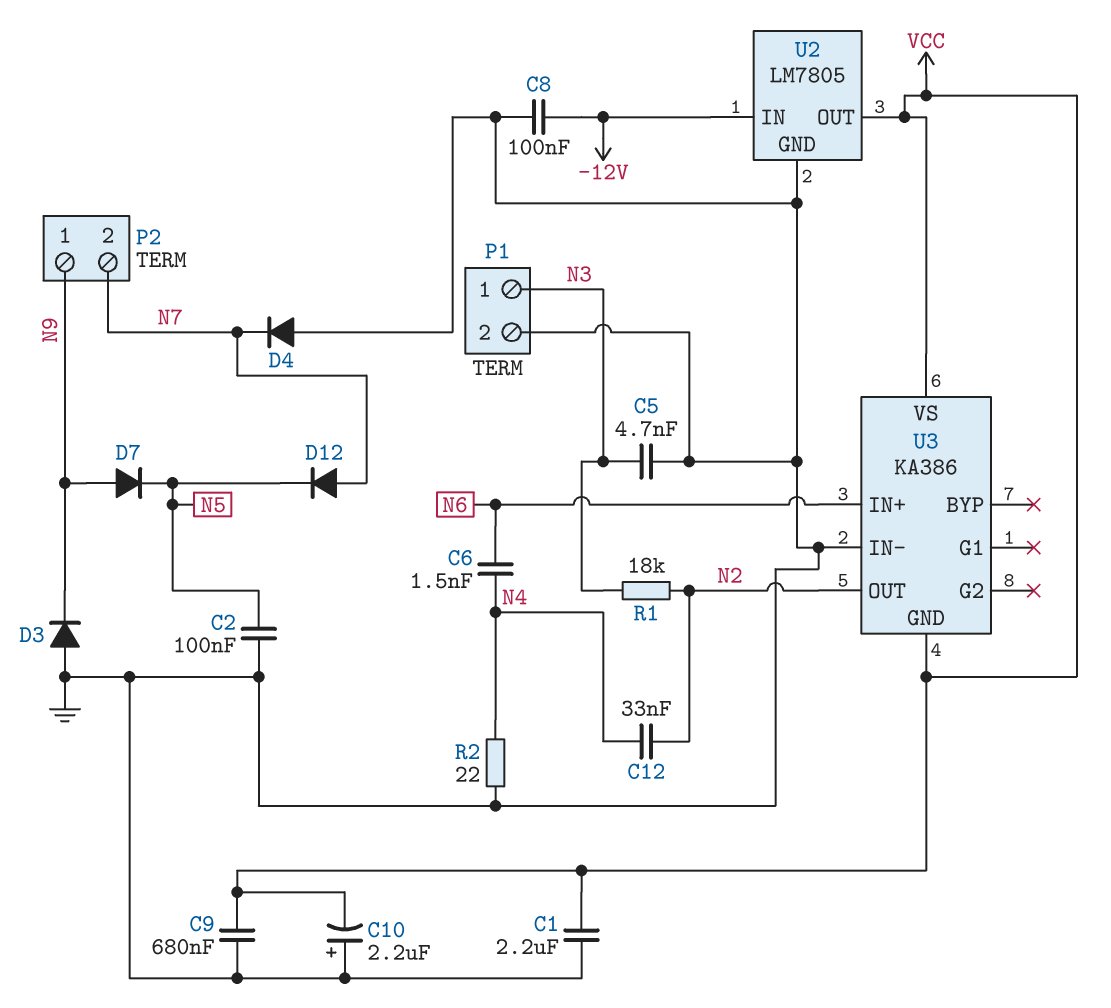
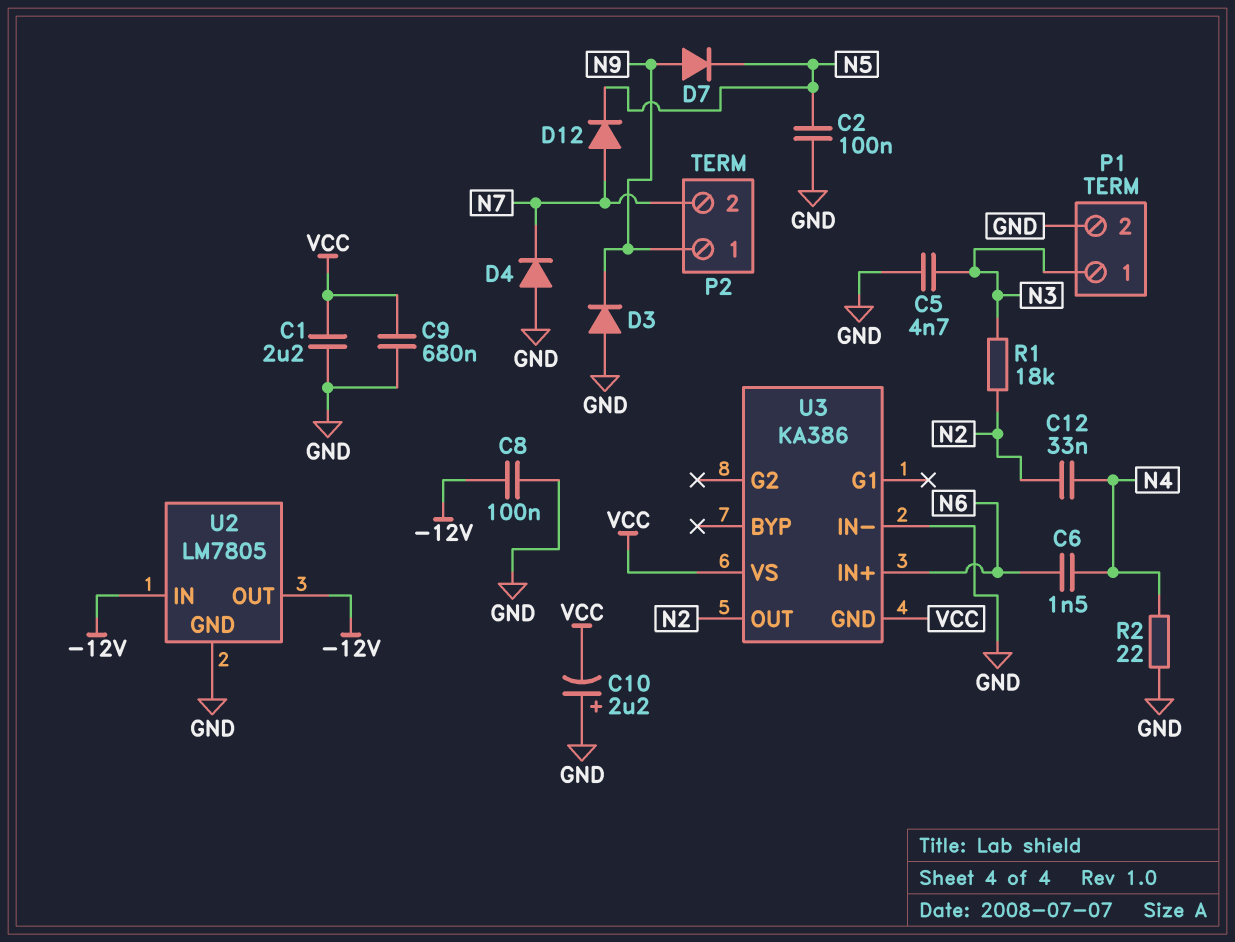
U2 pin OUT: VCC -> -12V

